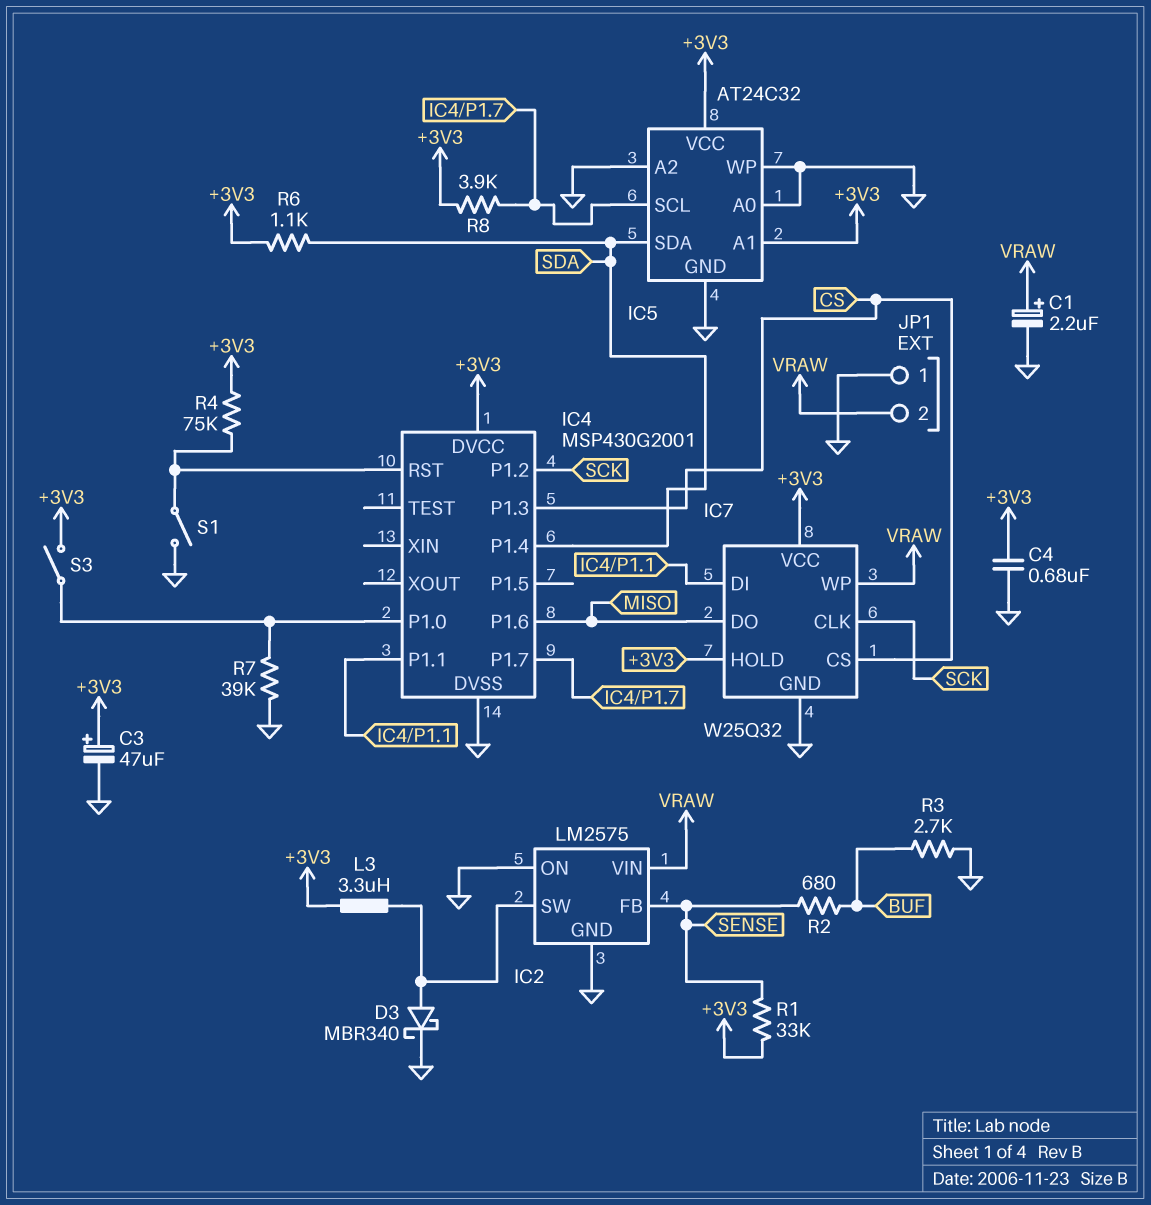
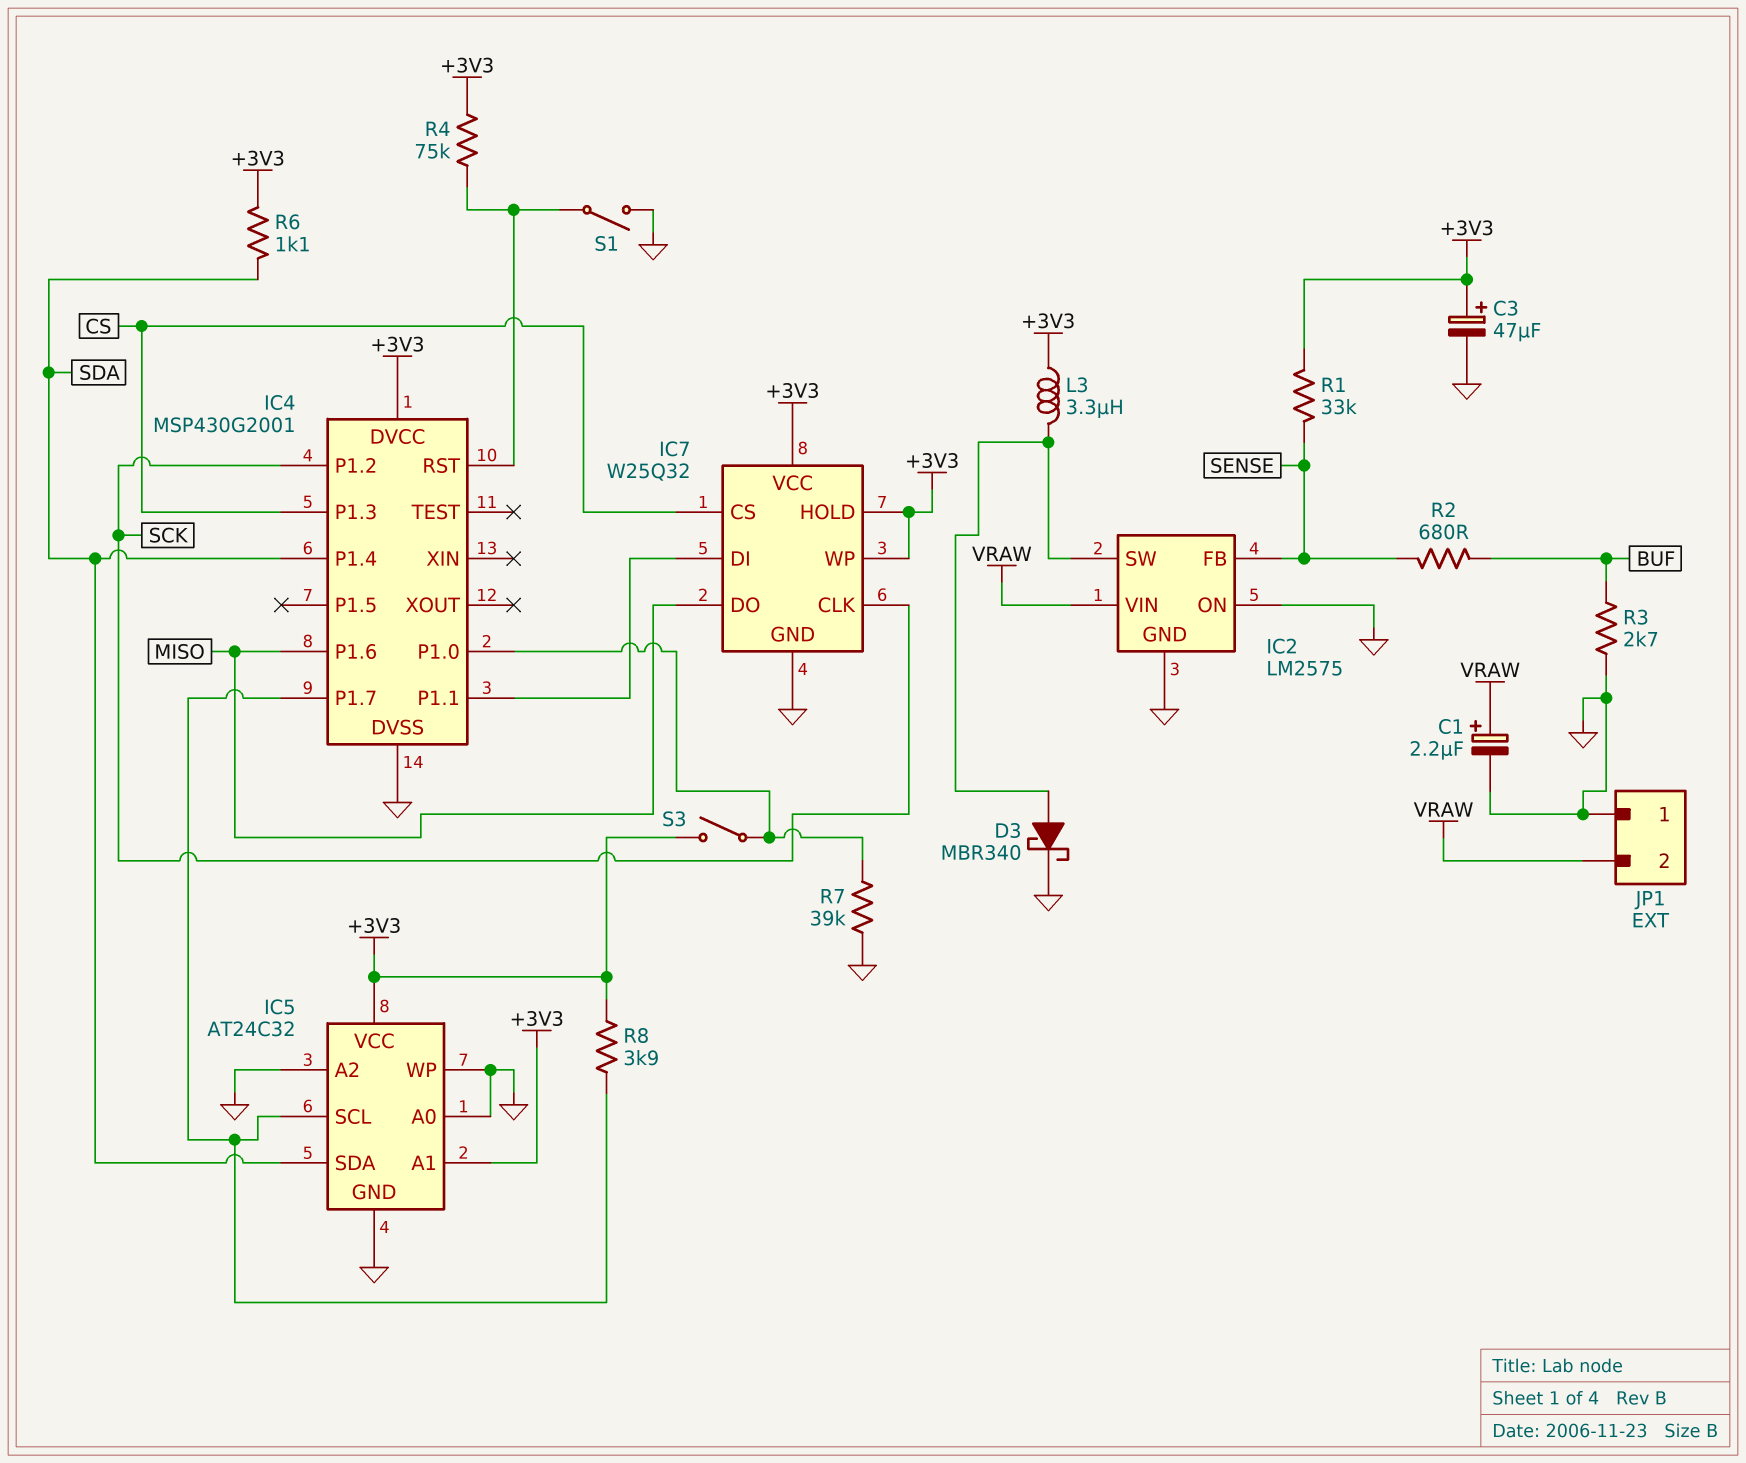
C4: 680nF (+3V3, GND) -> none
IC7 pin WP: VRAW -> +3V3

